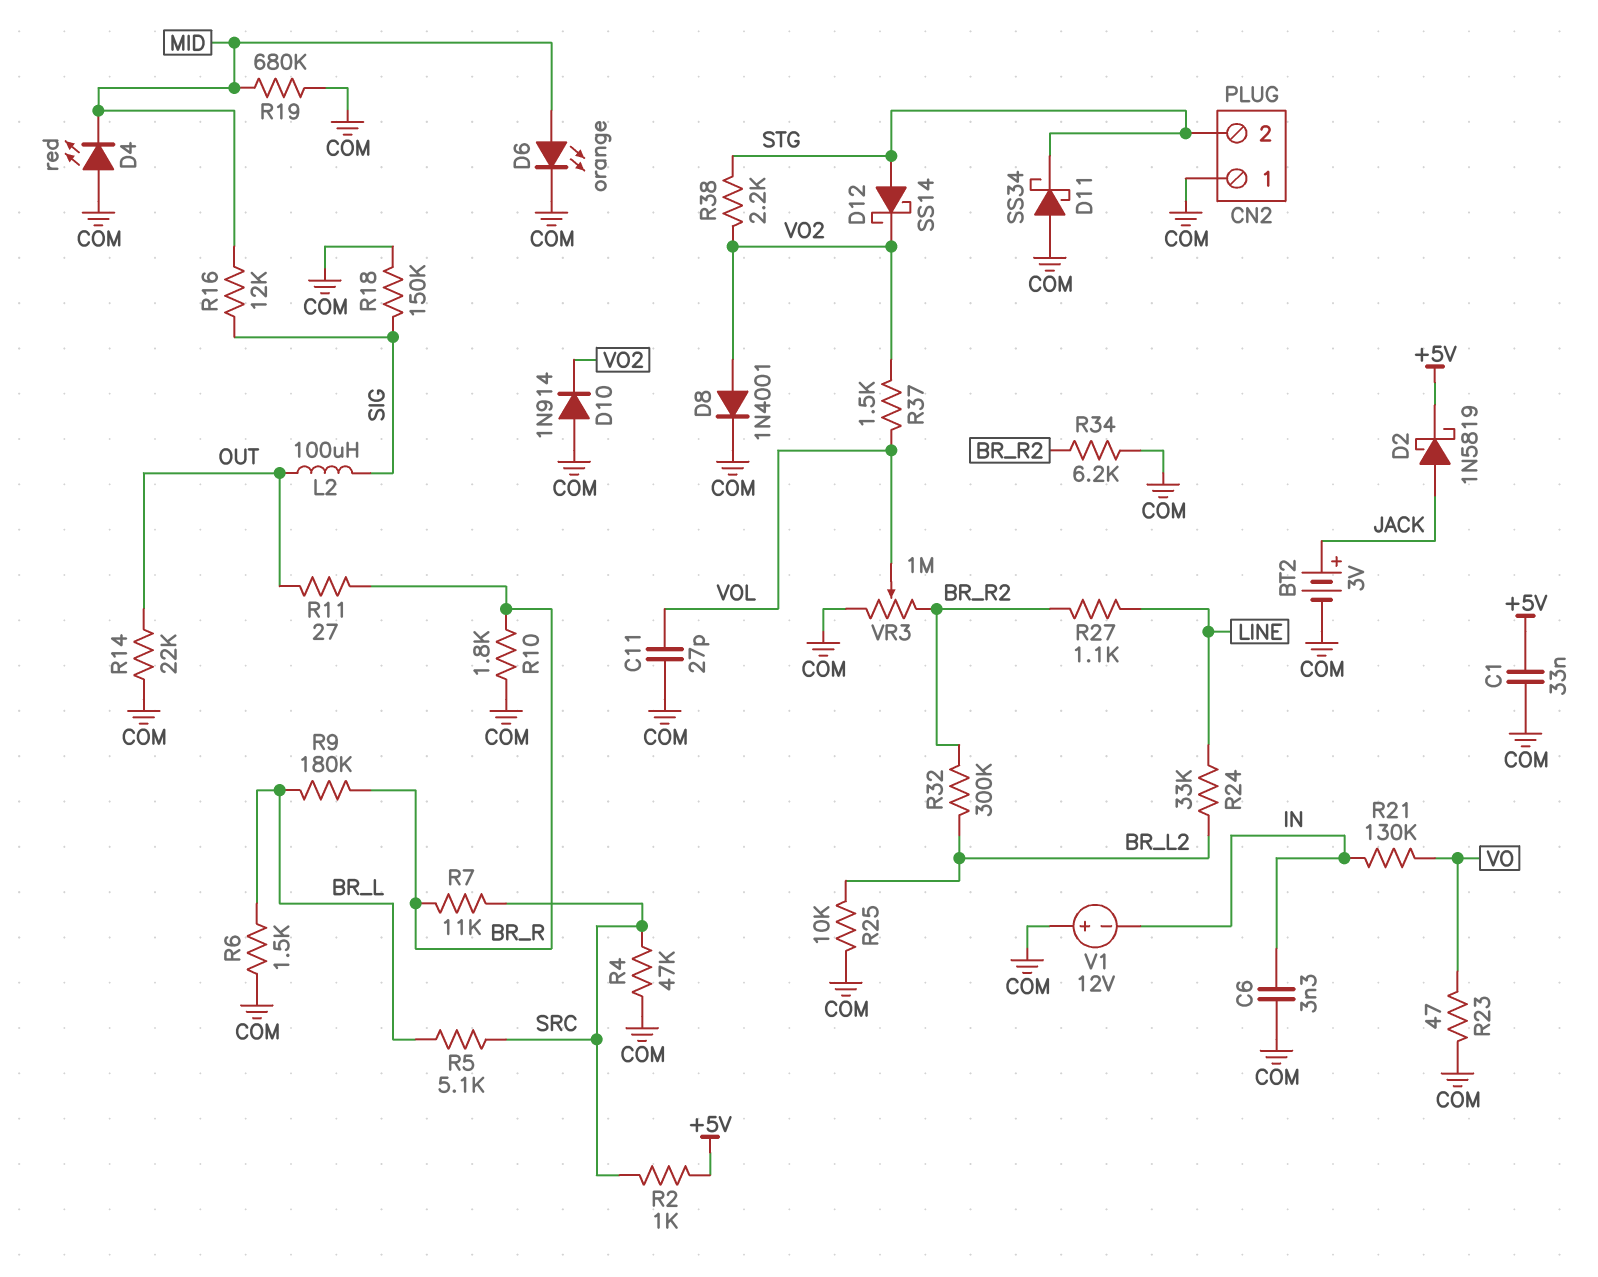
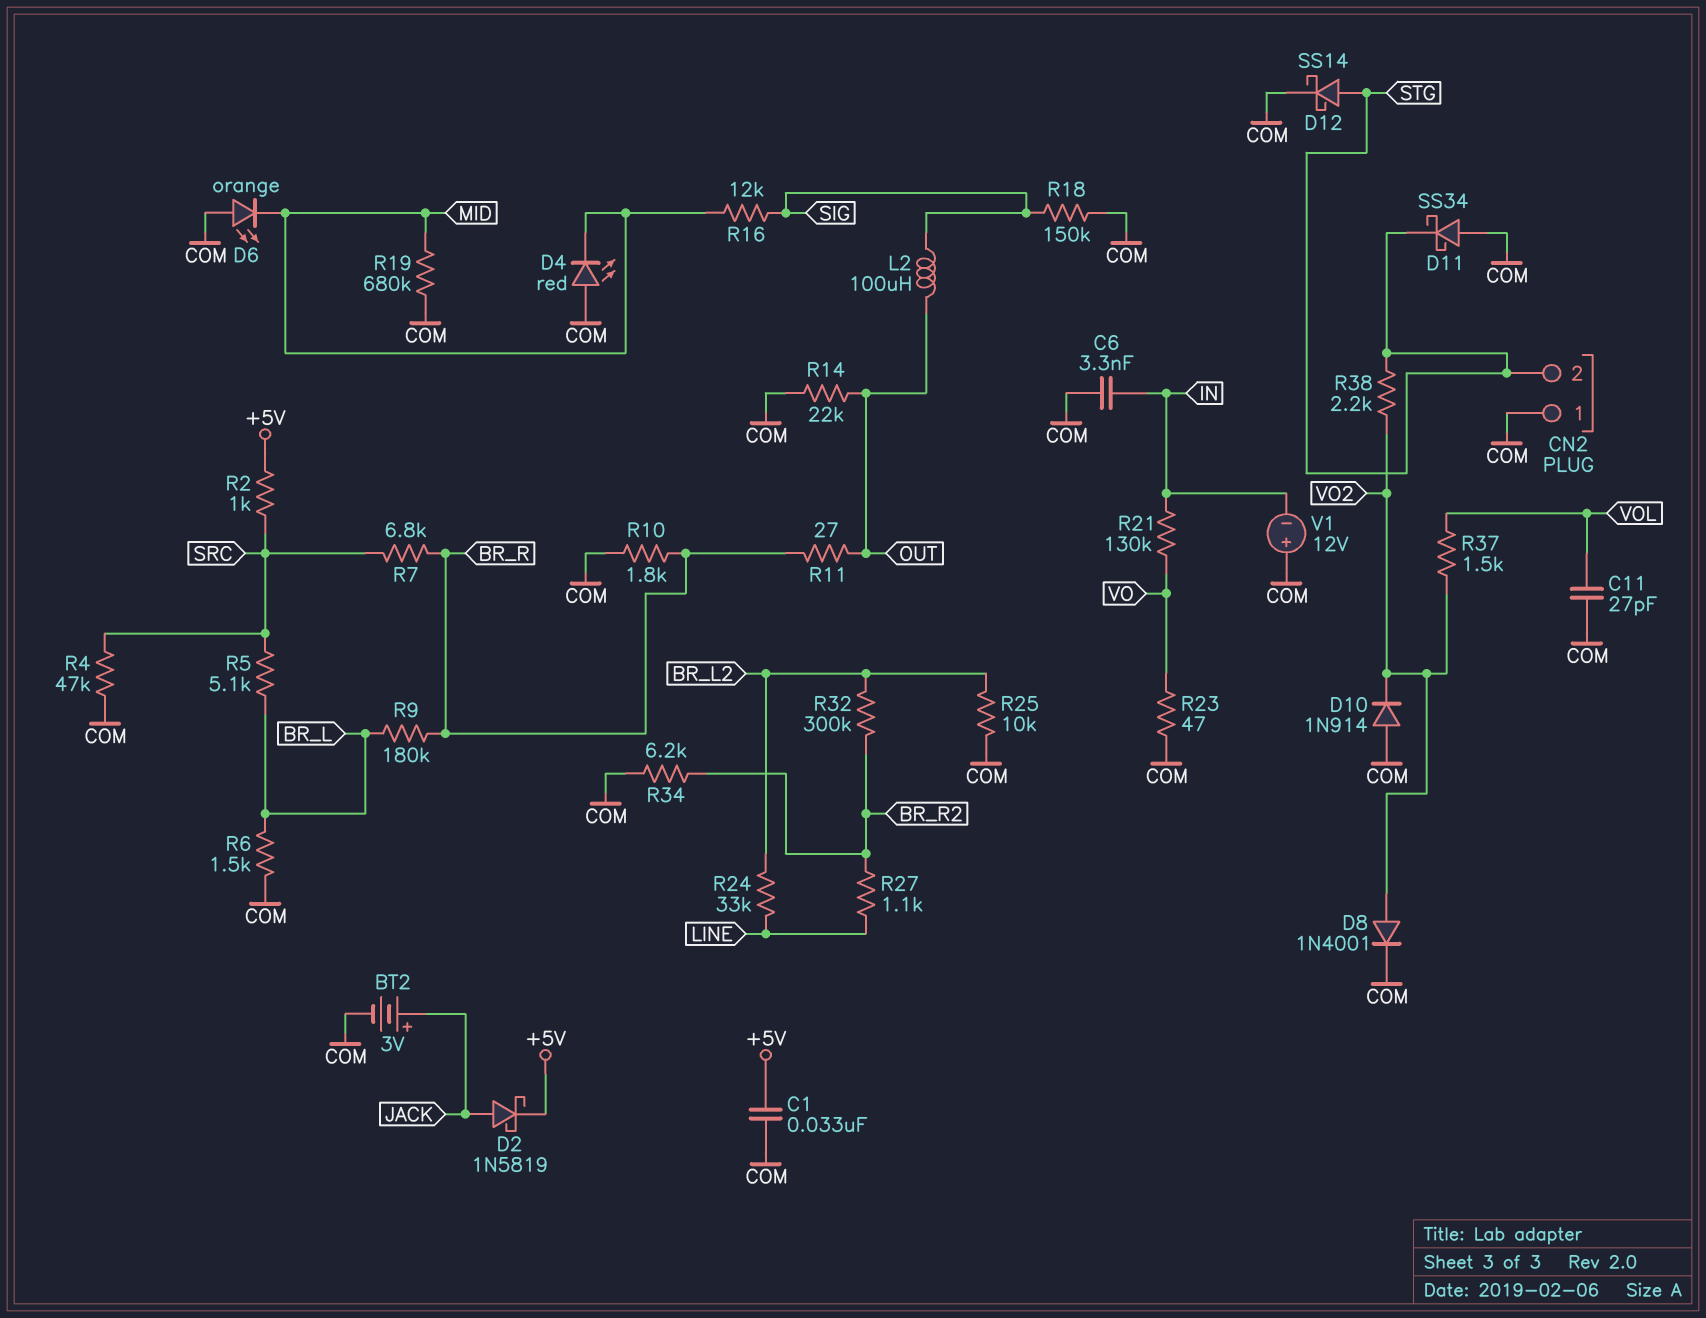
D6: LED orange (A MID, K COM) -> LED orange (A COM, K MID)
D12: schottky SS14 (A STG, K VO2) -> schottky SS14 (A STG, K COM)
R7: 11k (BR_R, SRC) -> 6.8k (BR_R, SRC)
VR3: 1M (BR_R2, COM, wiper VOL) -> none

